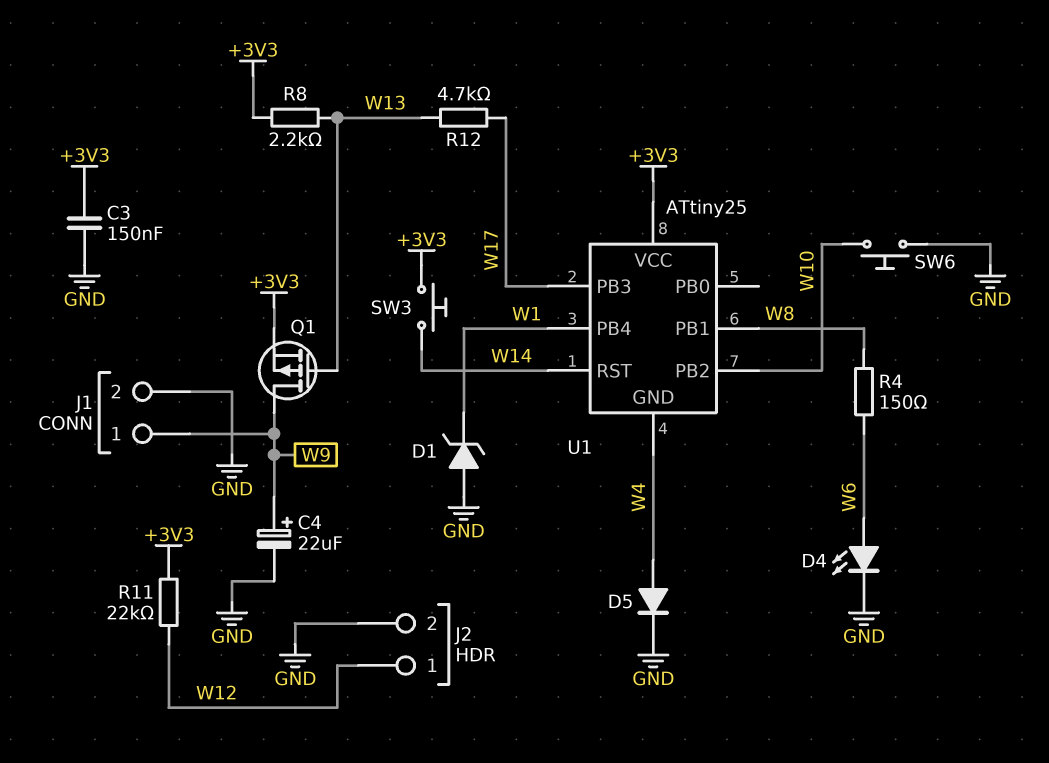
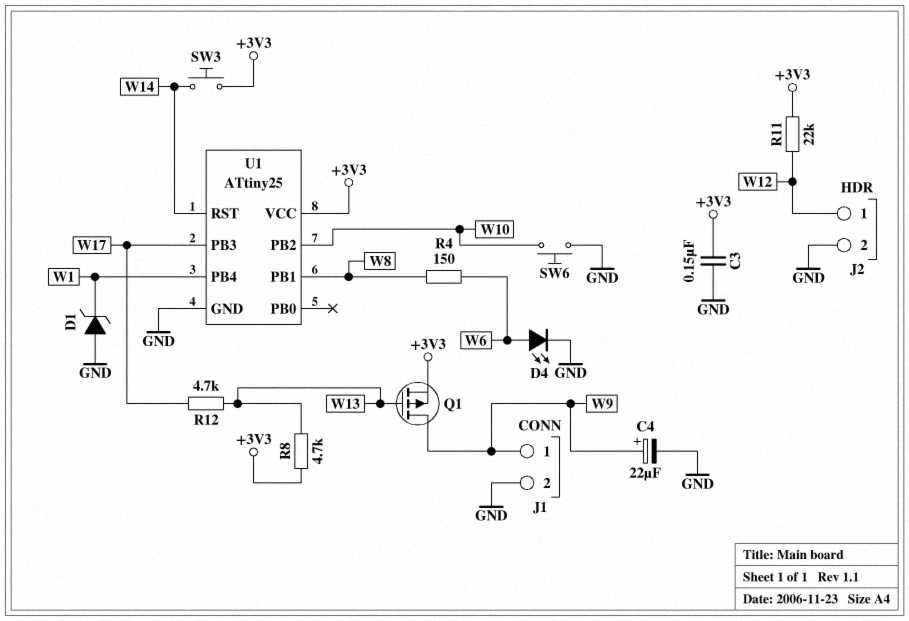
D5: diode (A W4, K GND) -> none
R8: 2.2k (+3V3, W13) -> 4.7k (+3V3, W13)
U1 pin GND: W4 -> GND

